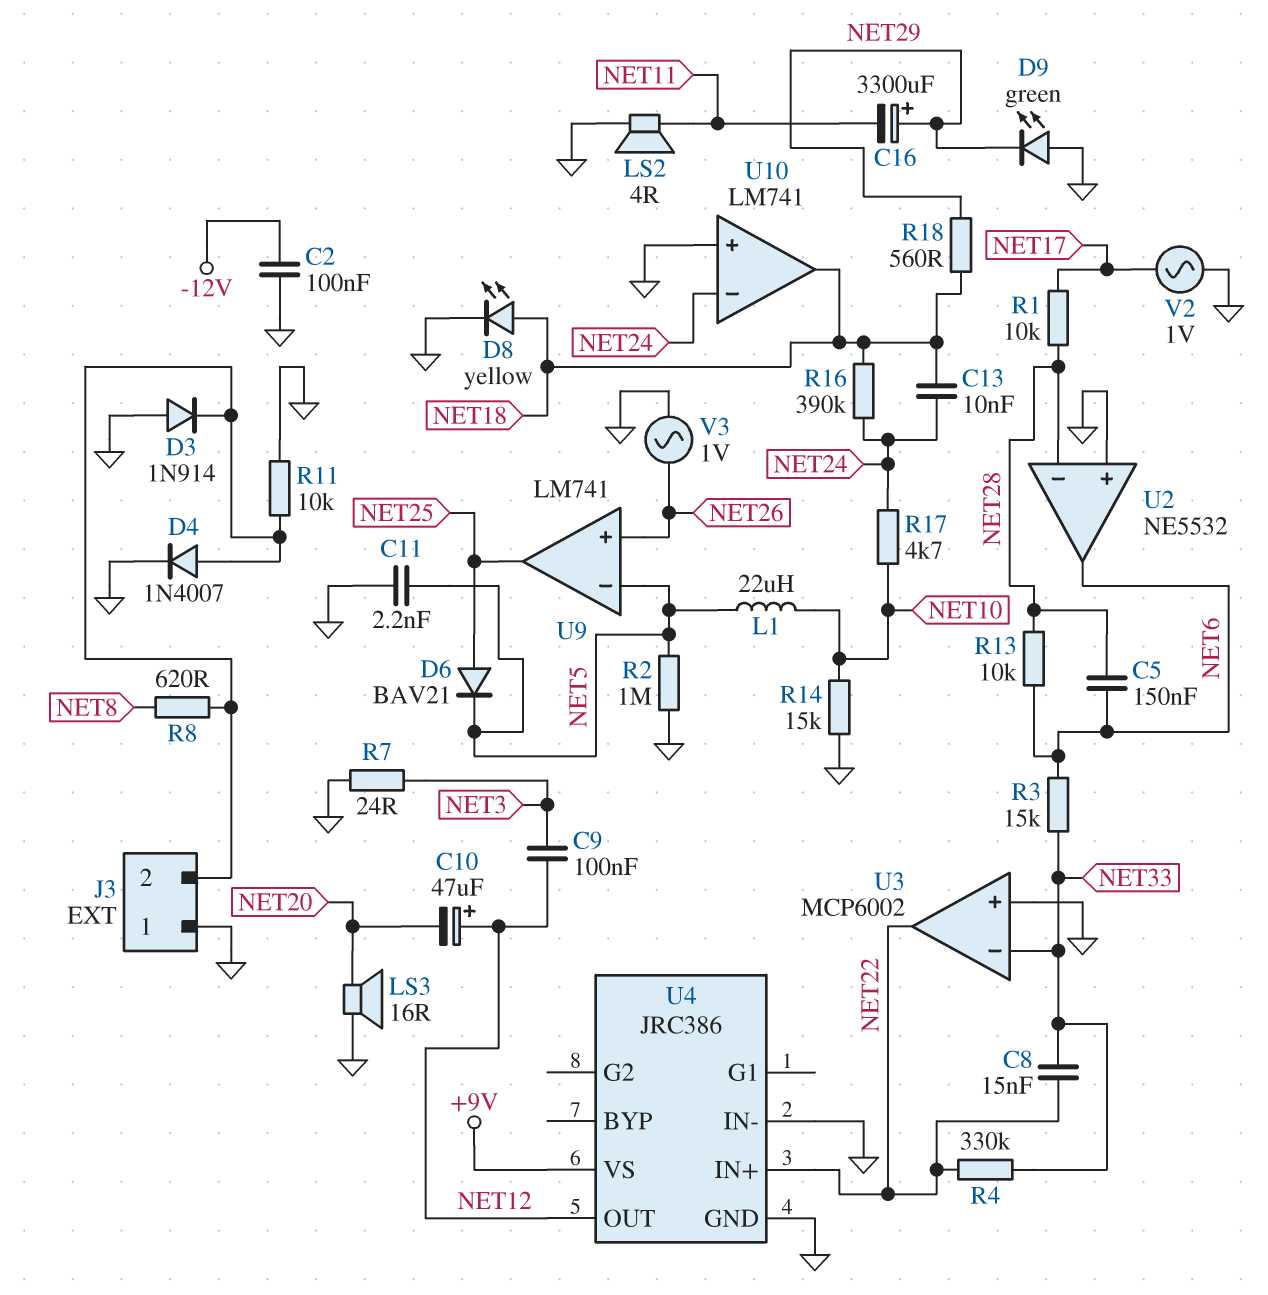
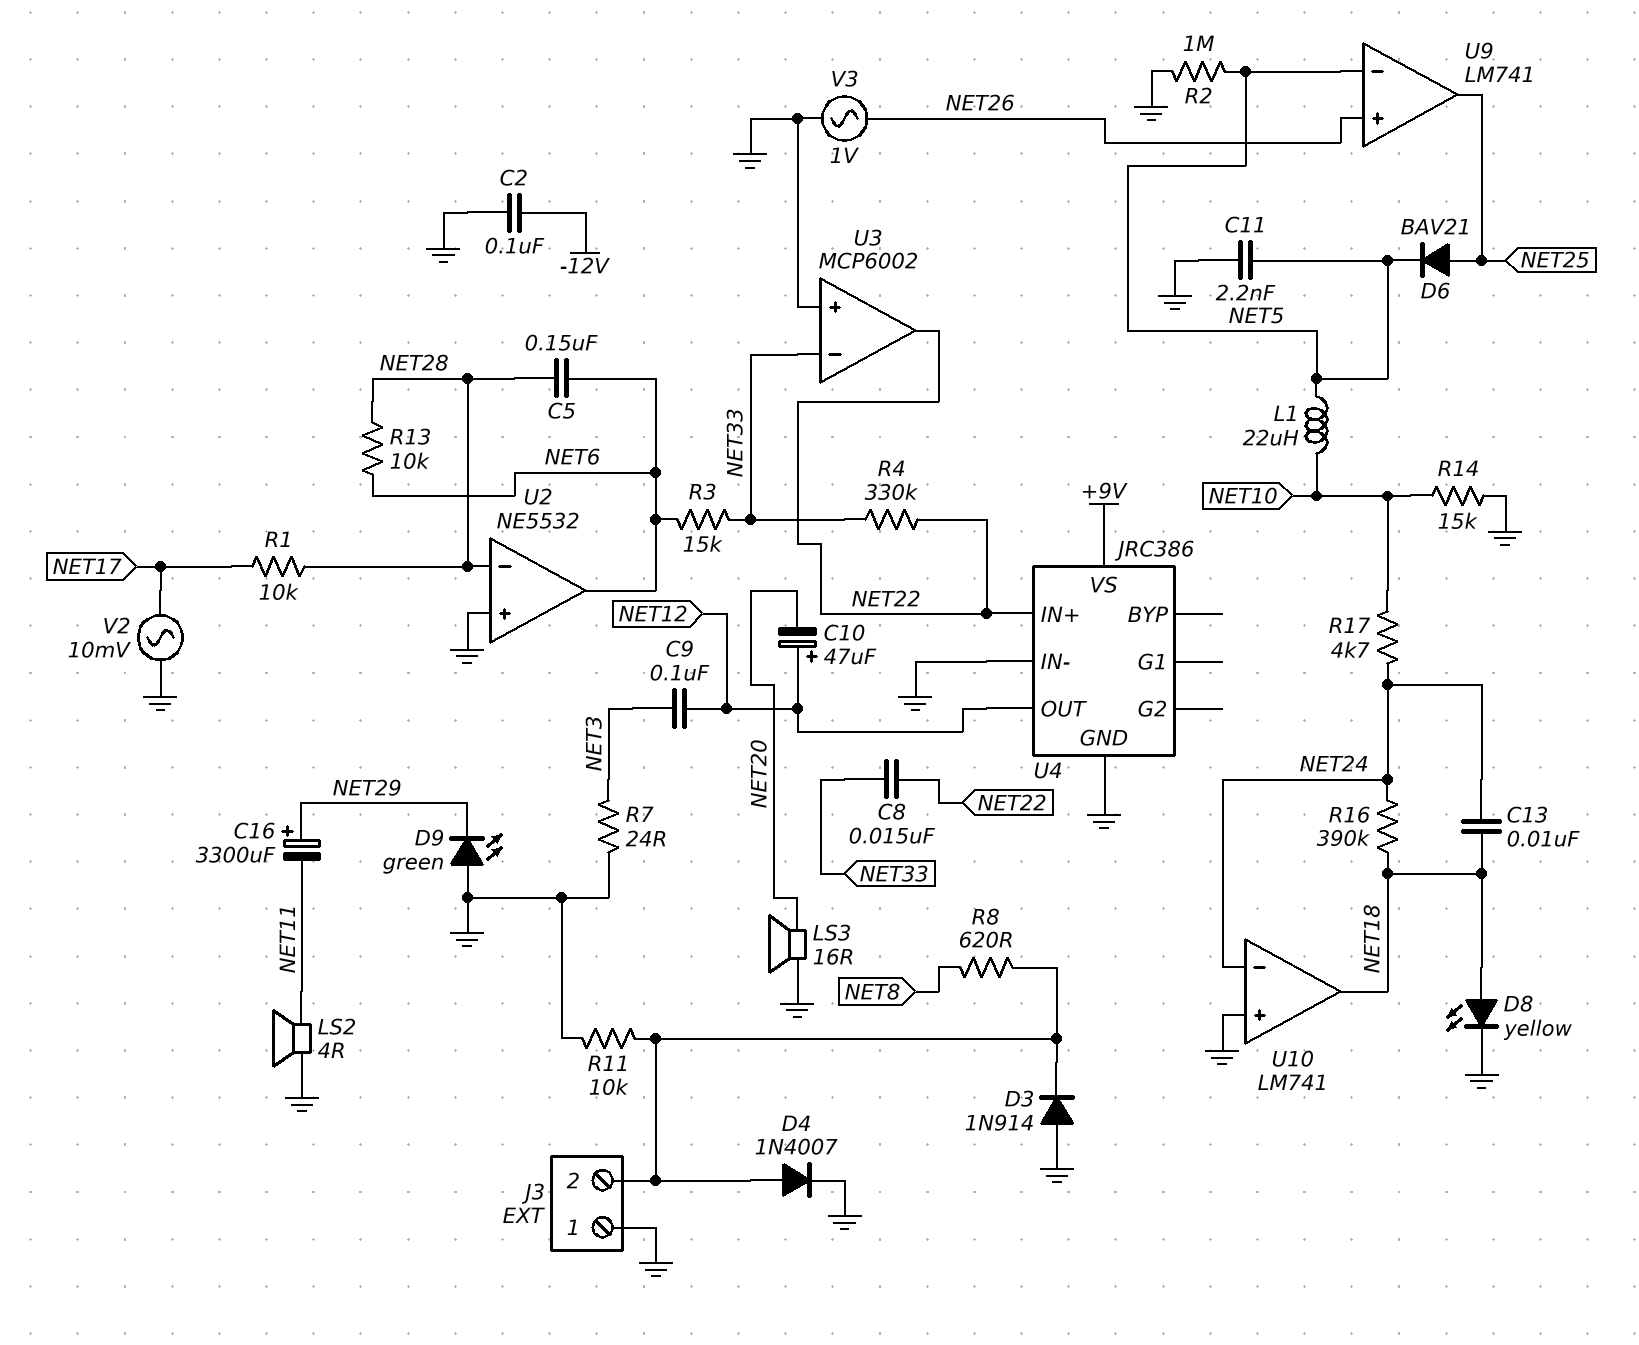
R18: 560 (NET18, NET29) -> none
V2: AC 1V (GND, NET17) -> AC 10mV (GND, NET17)

